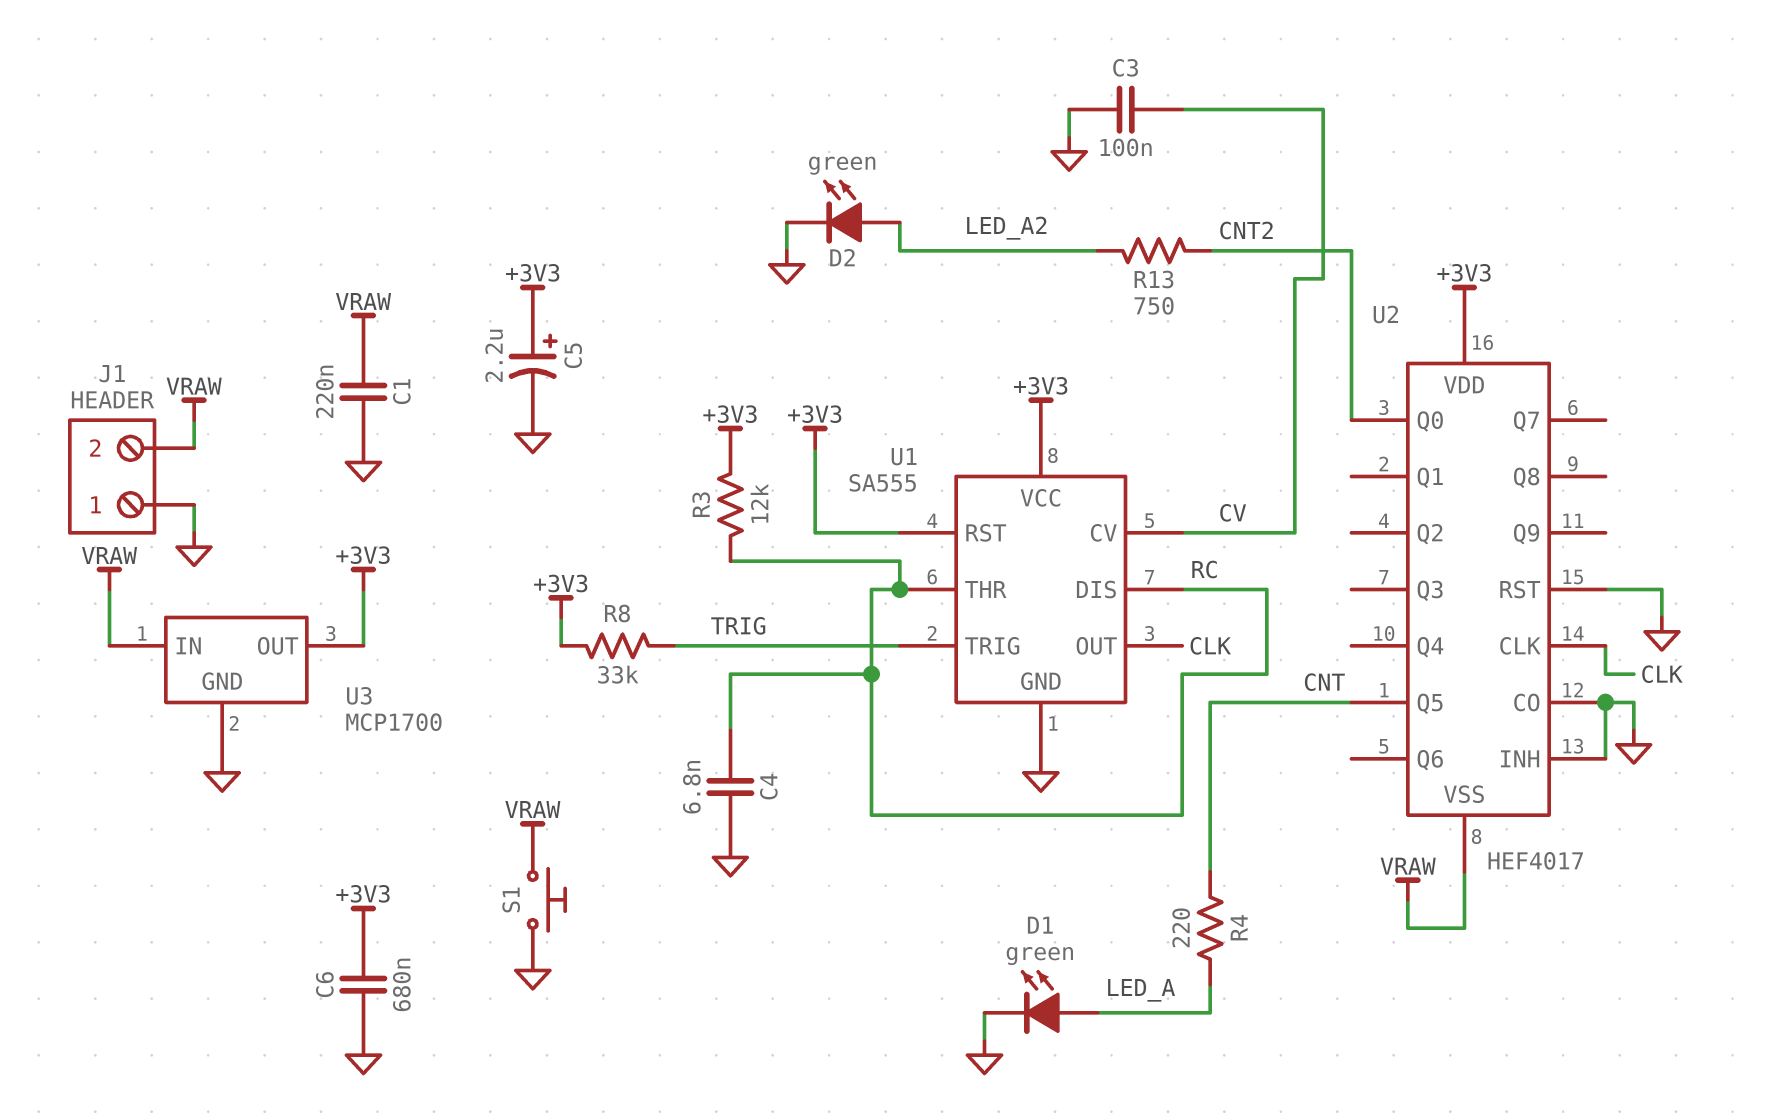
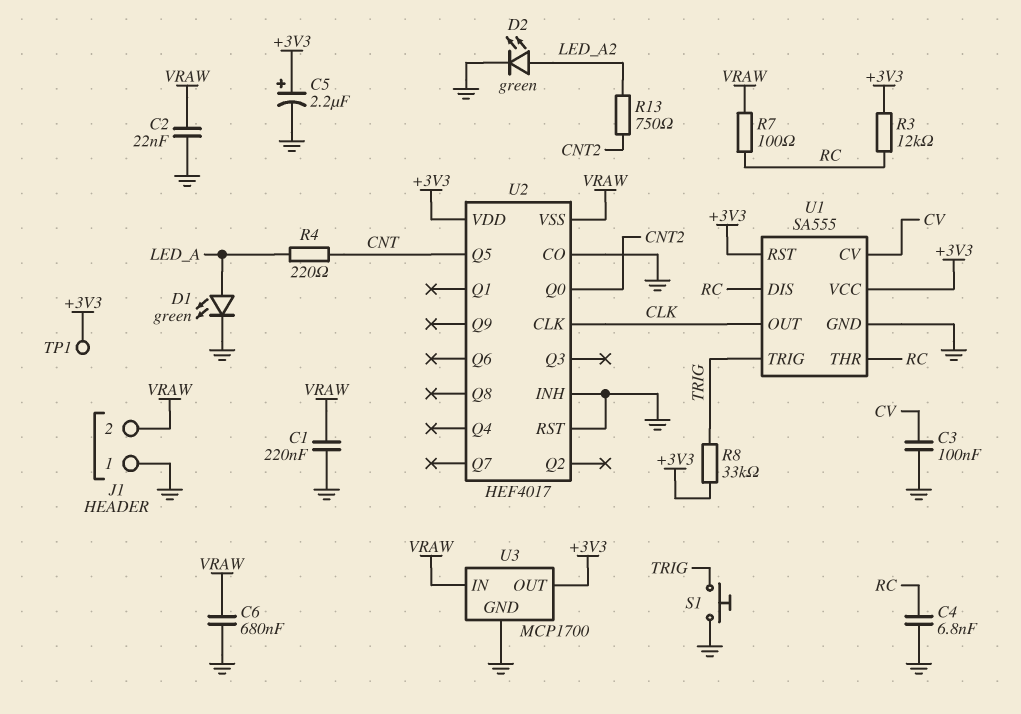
C2: none -> 22nF (GND, VRAW)
C6: 680nF (+3V3, GND) -> 680nF (GND, VRAW)
R7: none -> 100 (RC, VRAW)
S1: button (GND, VRAW) -> button (GND, TRIG)
TP1: none -> test point (+3V3)

